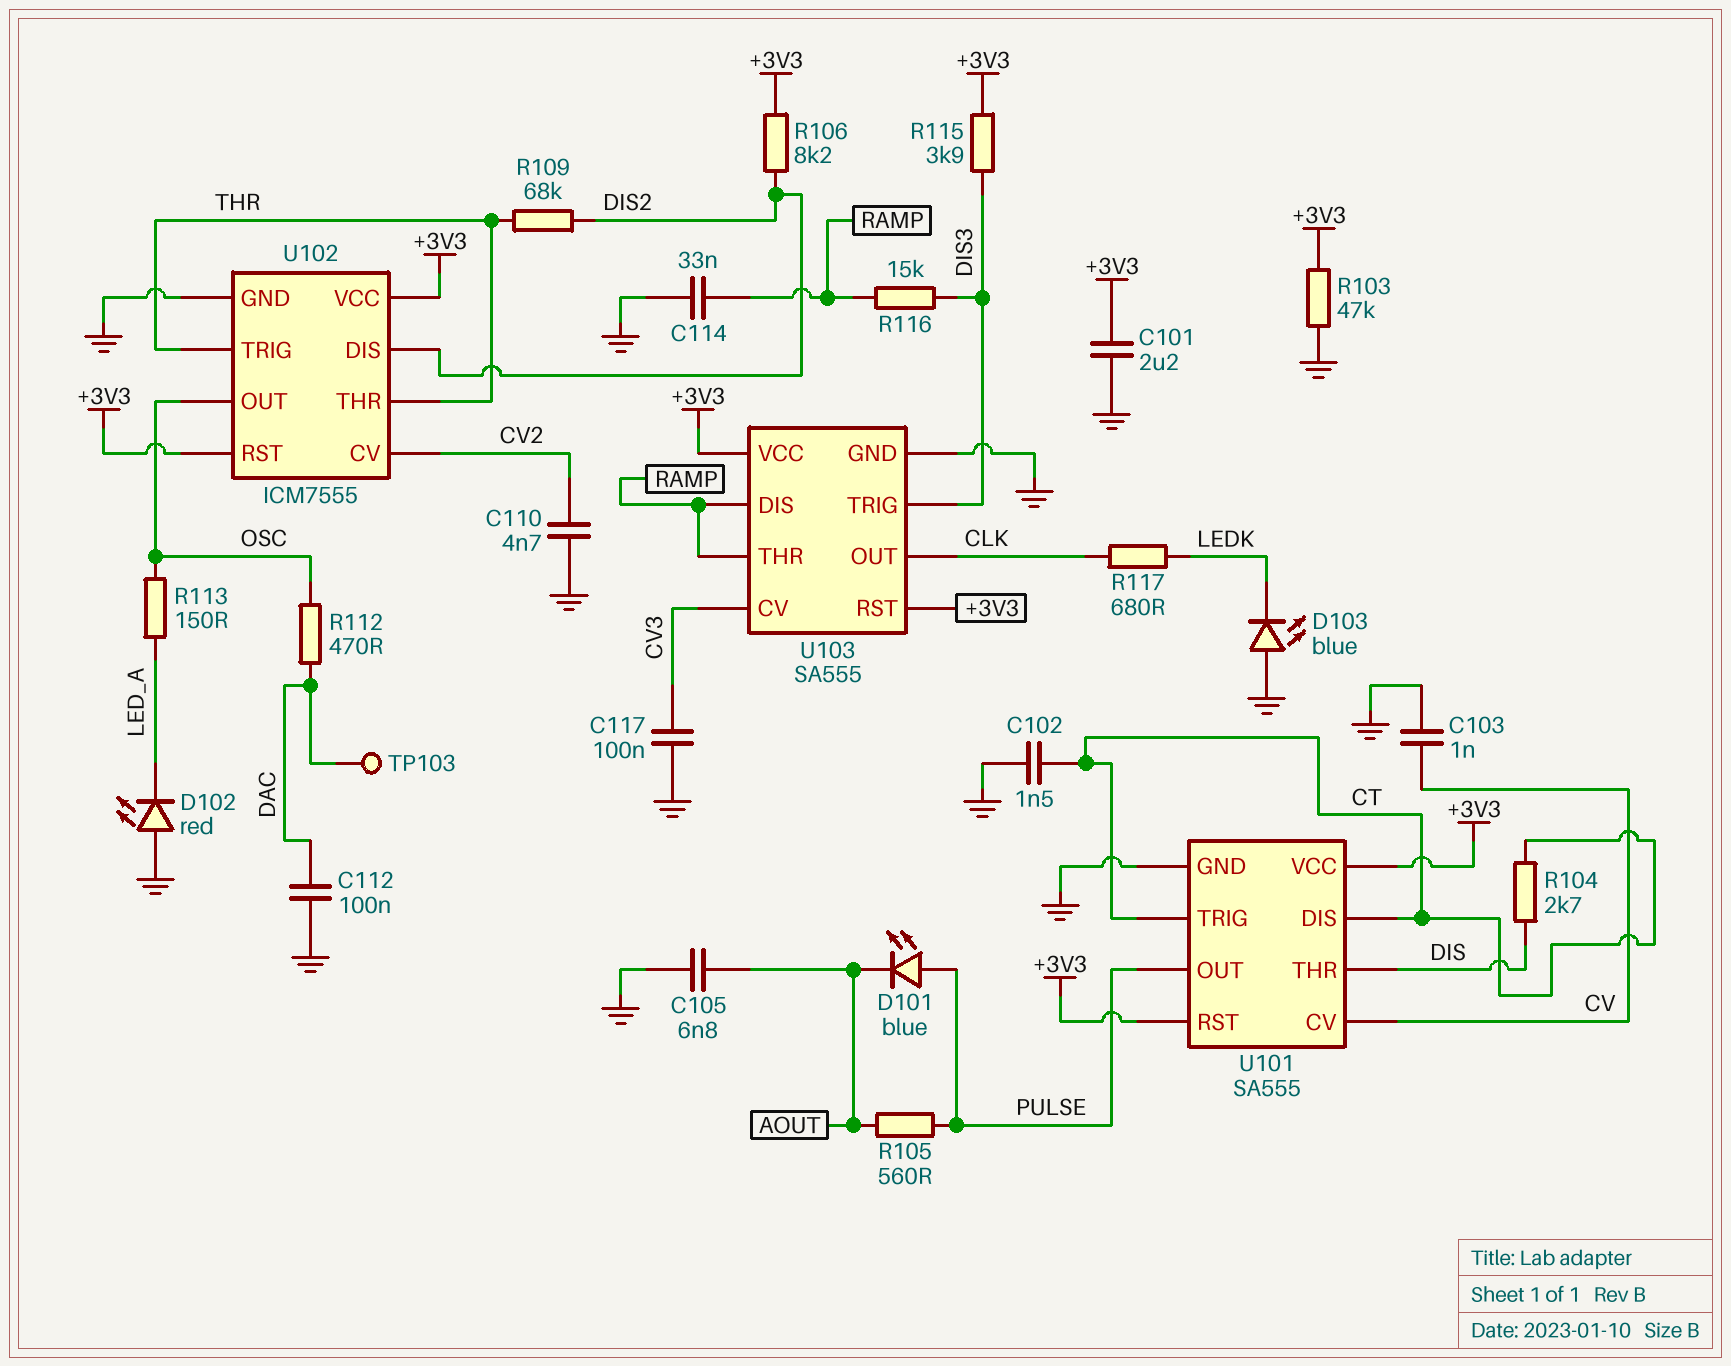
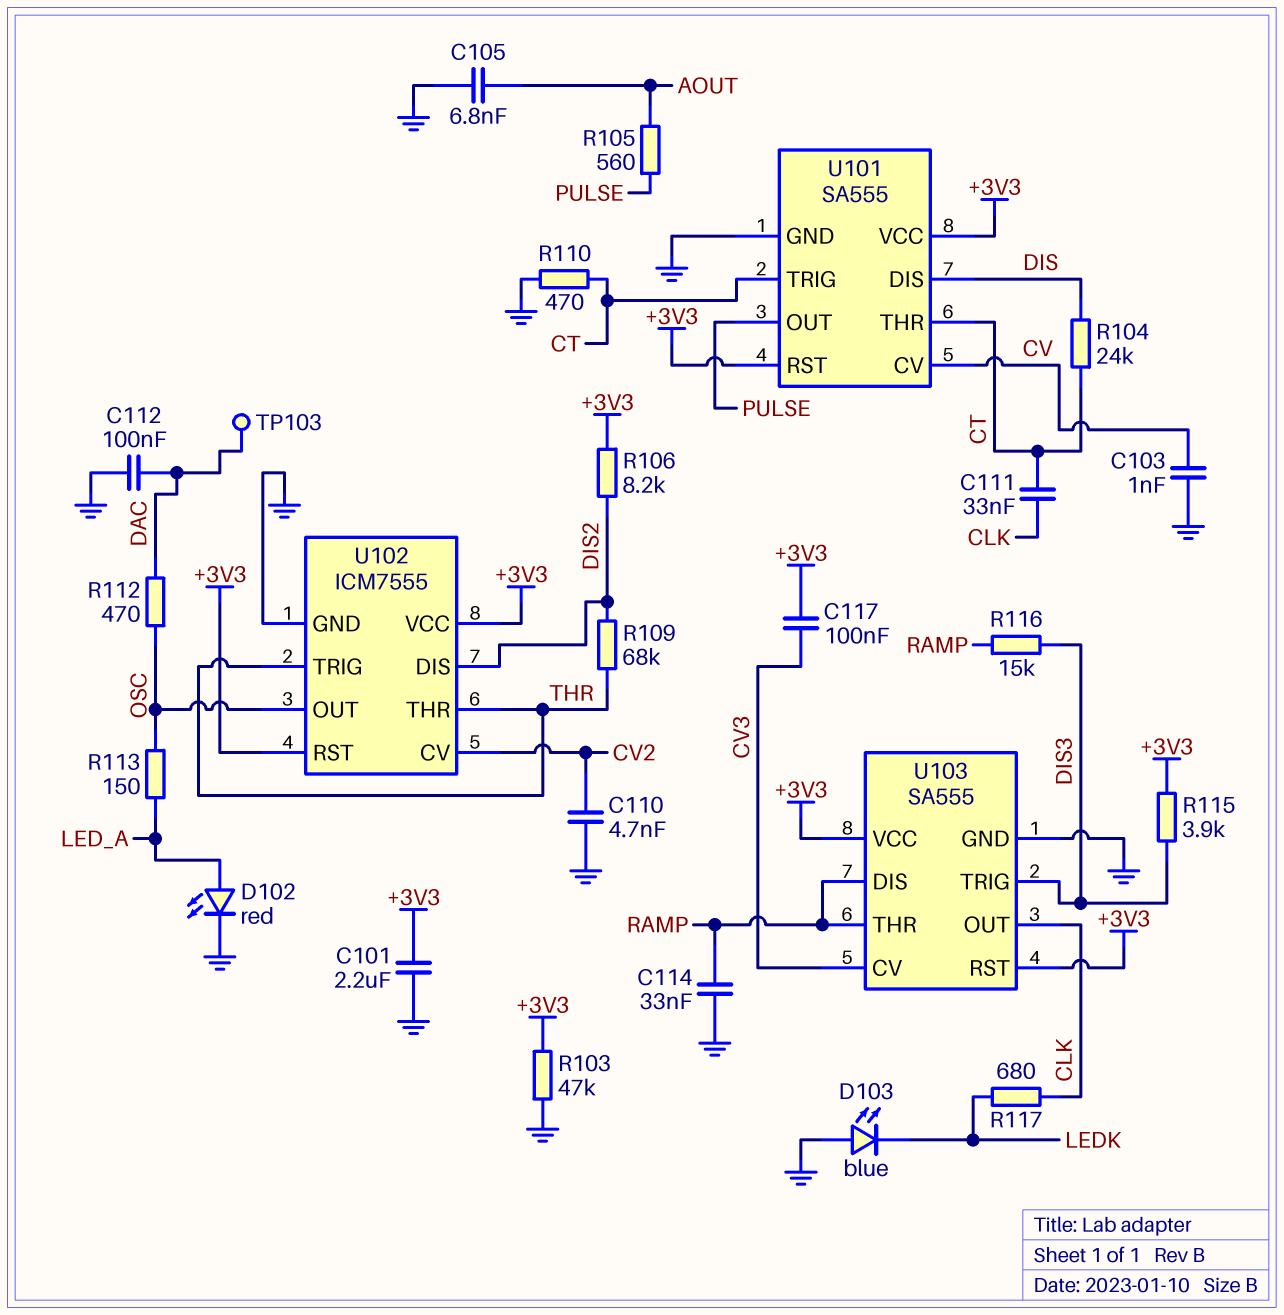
C102: 1.5nF (CT, GND) -> none
C111: none -> 33nF (CLK, CT)
C117: 100nF (CV3, GND) -> 100nF (+3V3, CV3)
D101: LED blue (A PULSE, K AOUT) -> none
D102: LED red (A GND, K LED_A) -> LED red (A LED_A, K GND)
R104: 2.7k (CT, DIS) -> 24k (CT, DIS)
R110: none -> 470 (CT, GND)
U101 pin DIS: CT -> DIS
U101 pin THR: DIS -> CT

